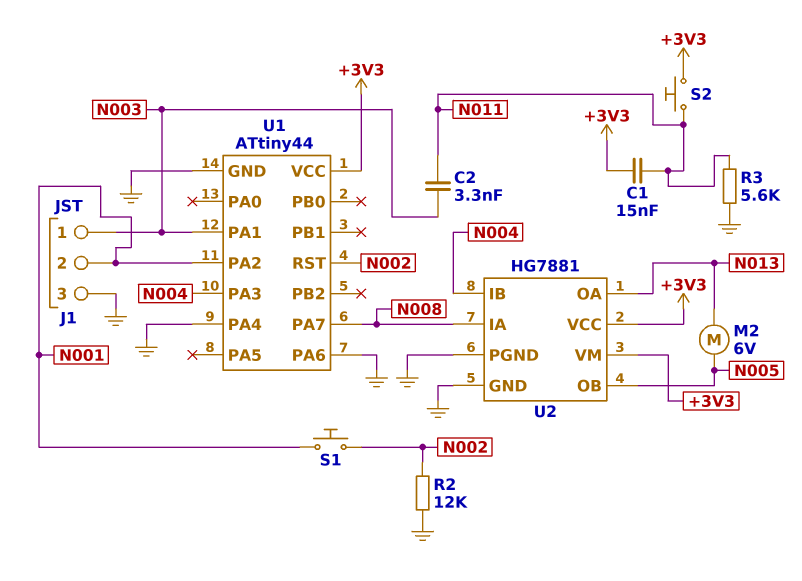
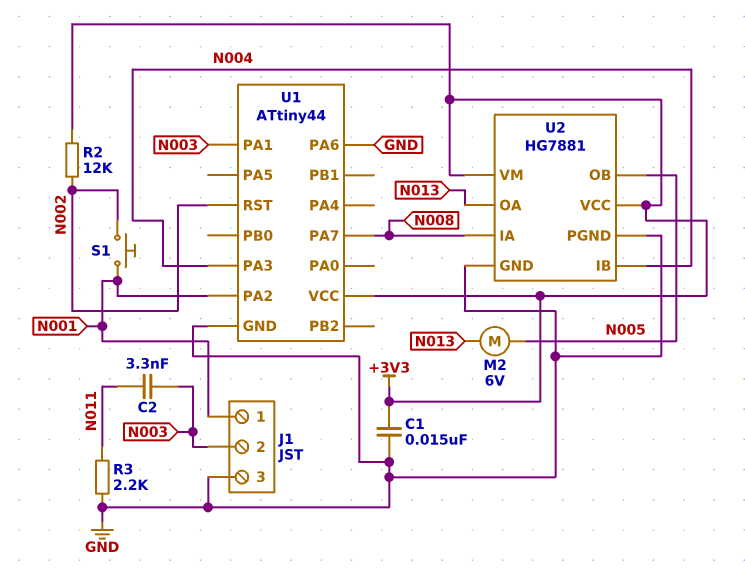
C1: 15nF (+3V3, N011) -> 15nF (+3V3, GND)
J1 pin 1: N003 -> N001
J1 pin 2: N001 -> N003
R2: 12k (GND, N002) -> 12k (+3V3, N002)
R3: 5.6k (GND, N011) -> 2.2k (GND, N011)
S2: button (+3V3, N011) -> none
U1 pin PA4: GND -> none

